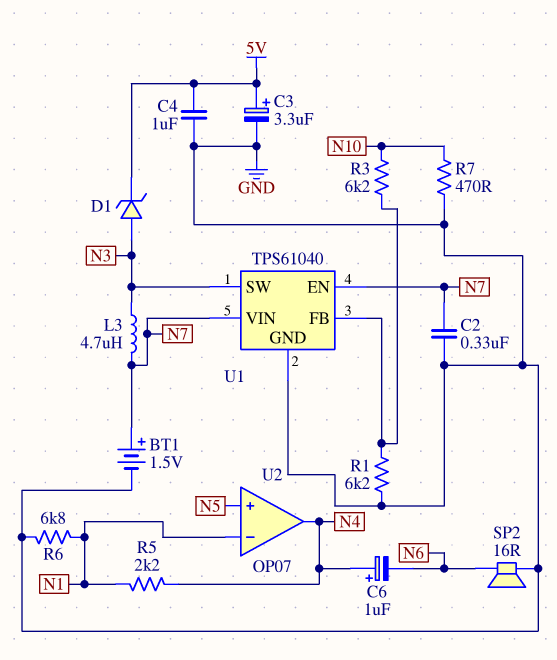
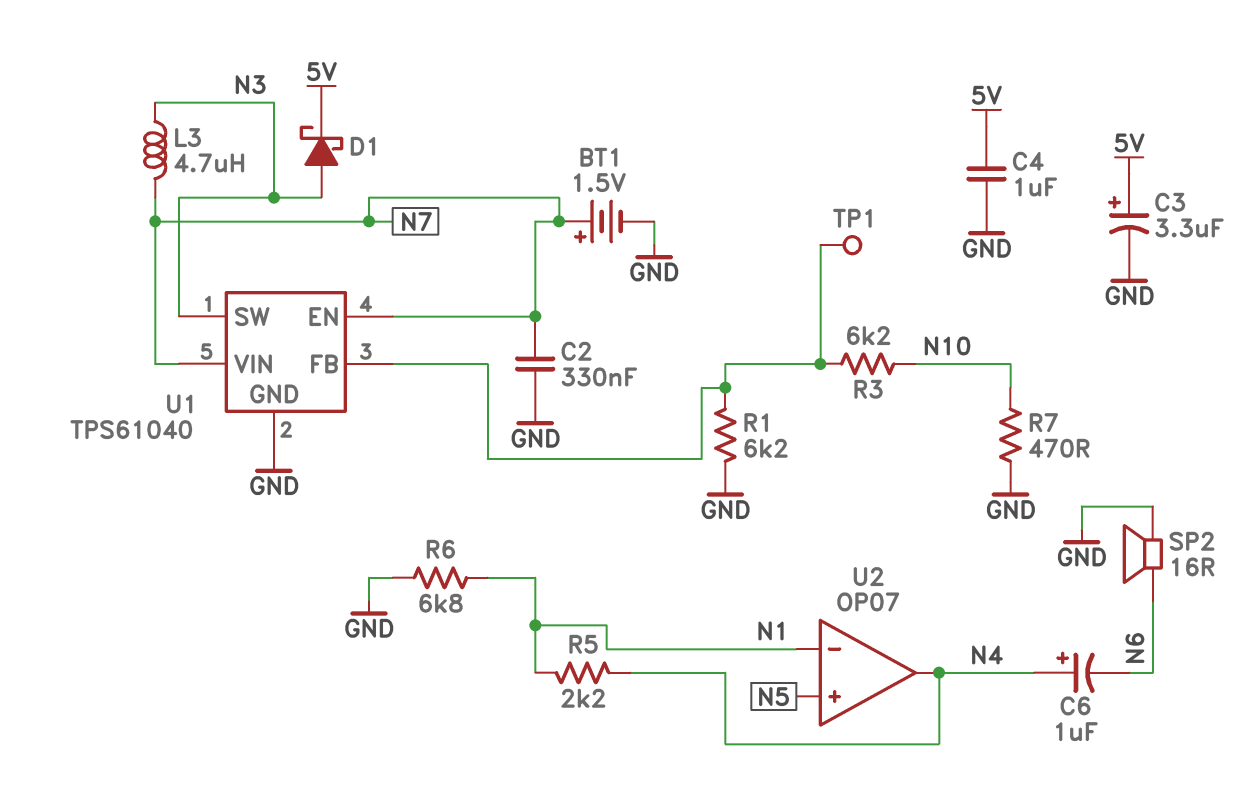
D1: zener (A N3, K 5V) -> schottky (A N3, K 5V)
TP1: none -> test point (U1/FB)

